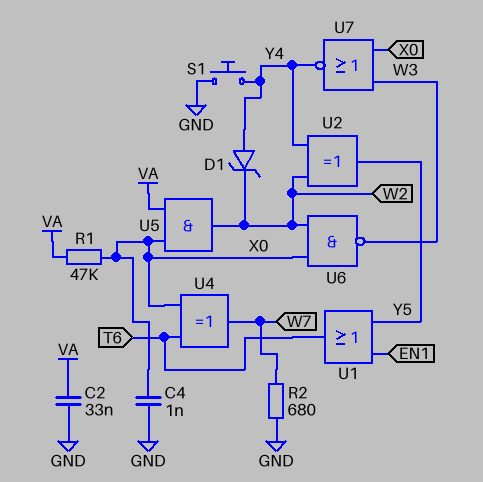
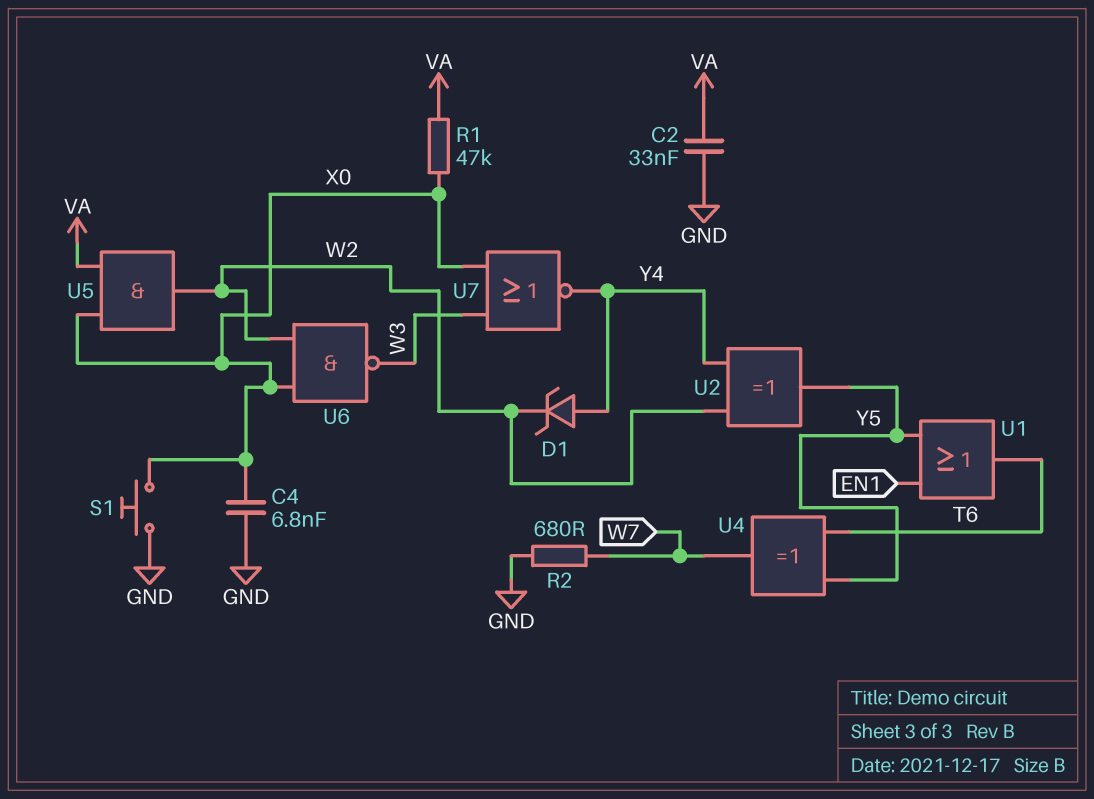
C4: 1nF (GND, X0) -> 6.8nF (GND, X0)
S1: button (GND, Y4) -> button (GND, X0)
U4: XOR (in T6, in X0, out W7) -> XOR (in T6, in Y5, out W7)

